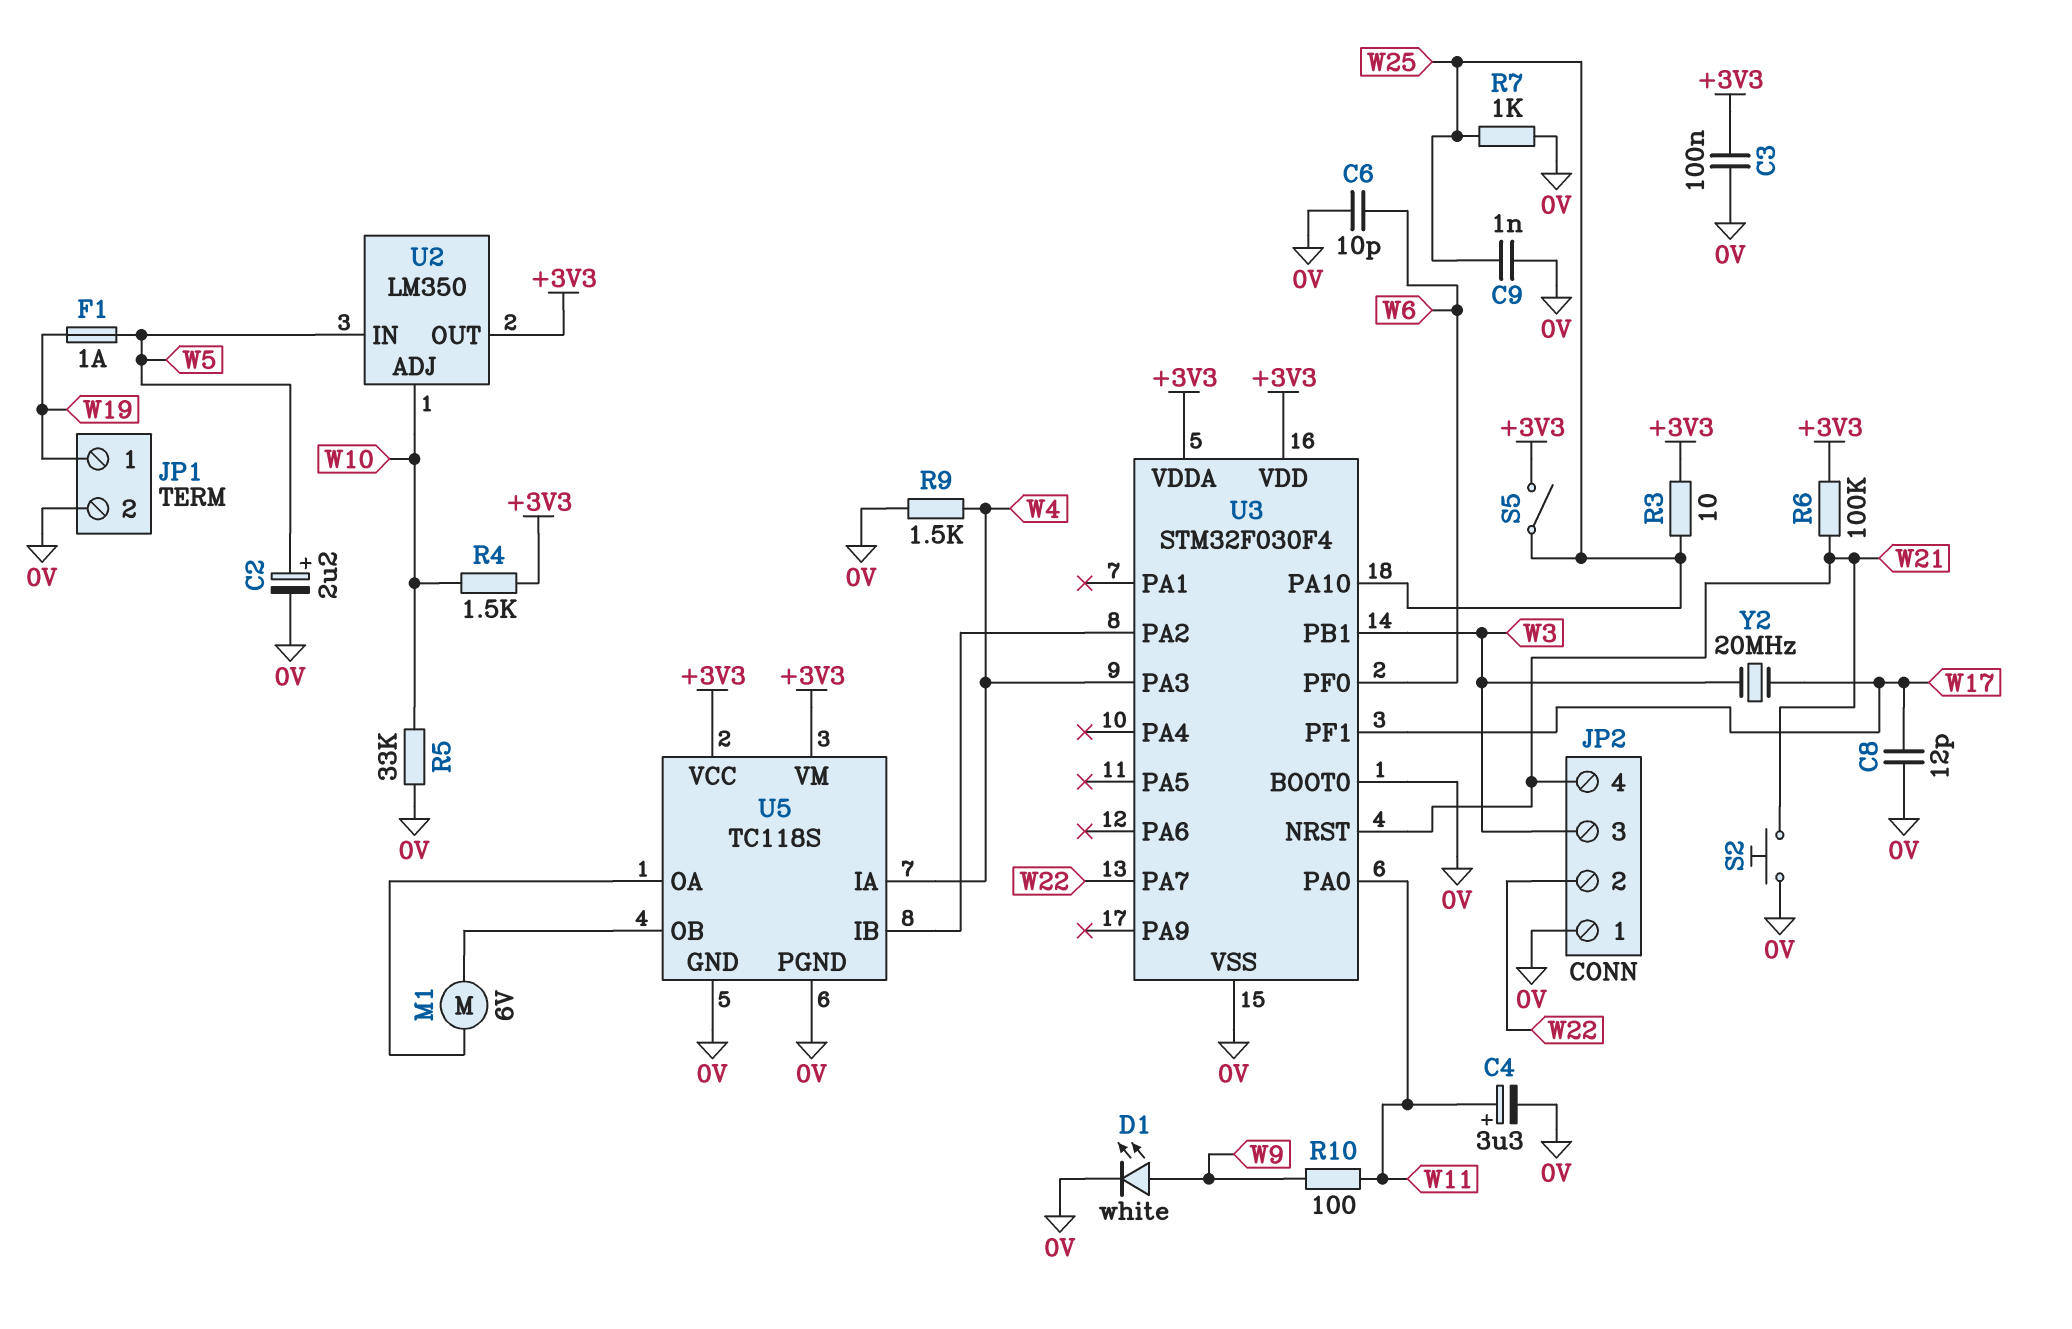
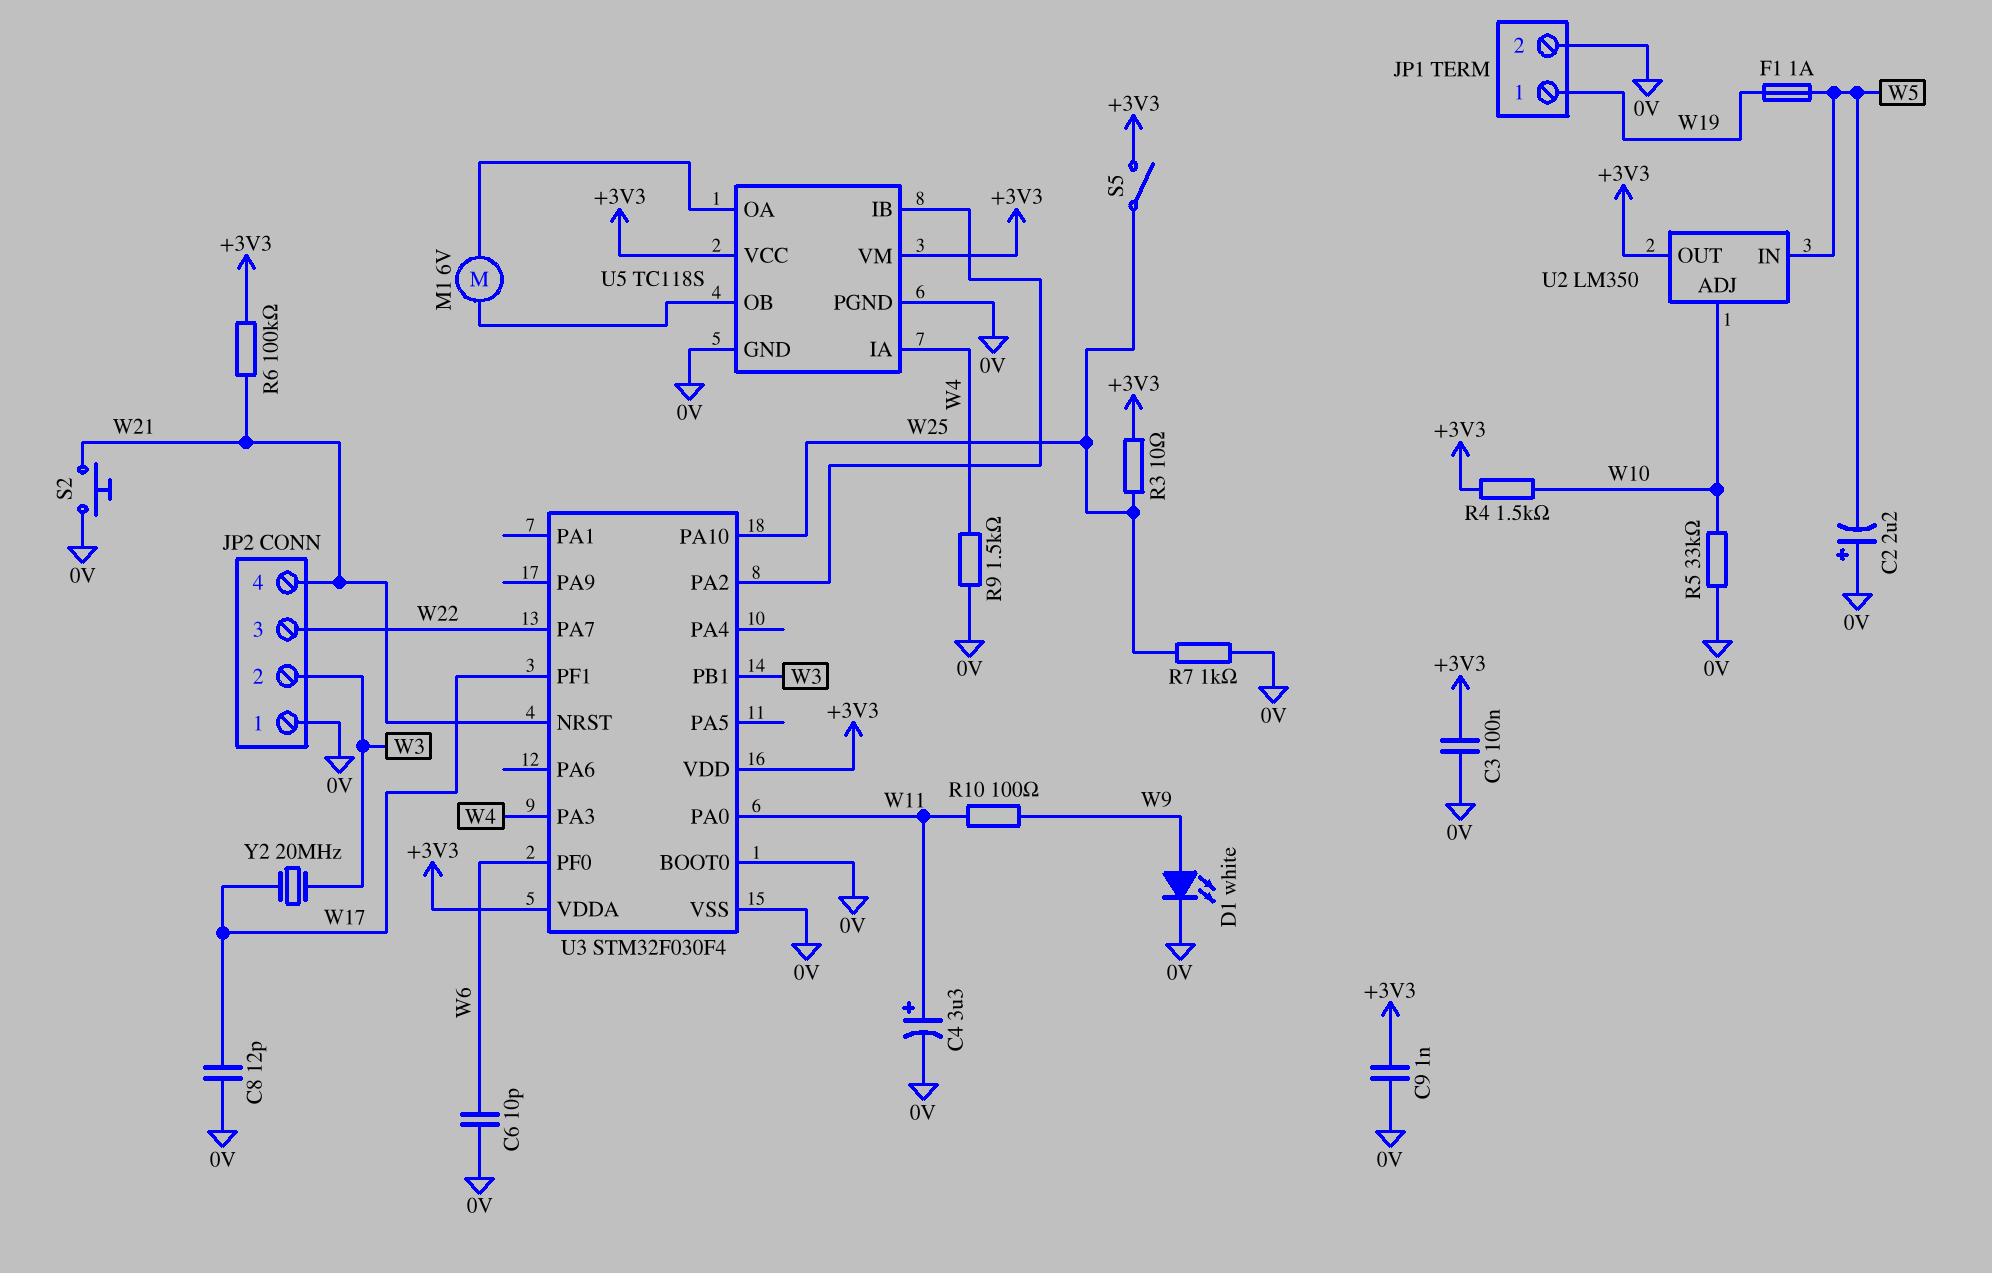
C2: 2.2uF (plus W5, minus 0V) -> 2.2uF (plus 0V, minus W5)
C9: 1nF (0V, W25) -> 1nF (+3V3, 0V)
JP2 pin 2: W22 -> W3
JP2 pin 3: W3 -> W22

